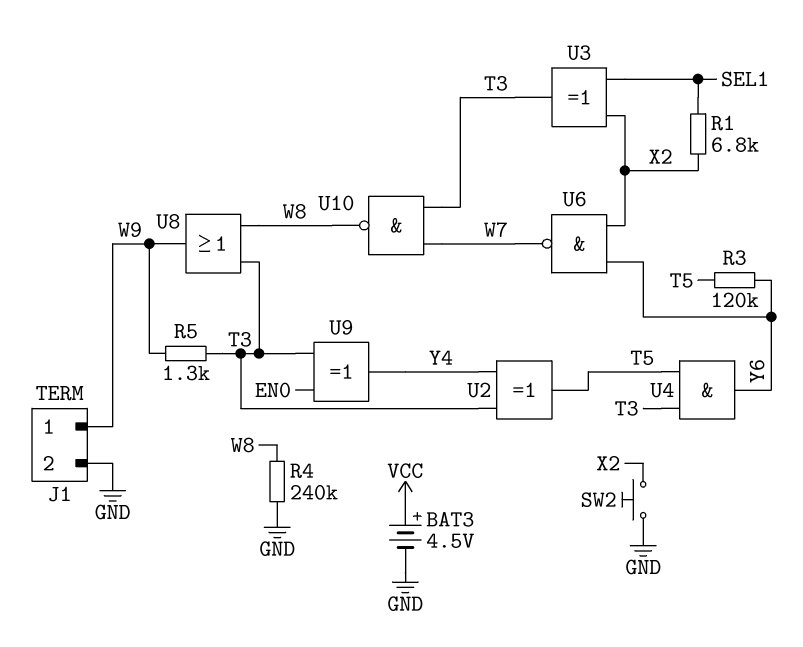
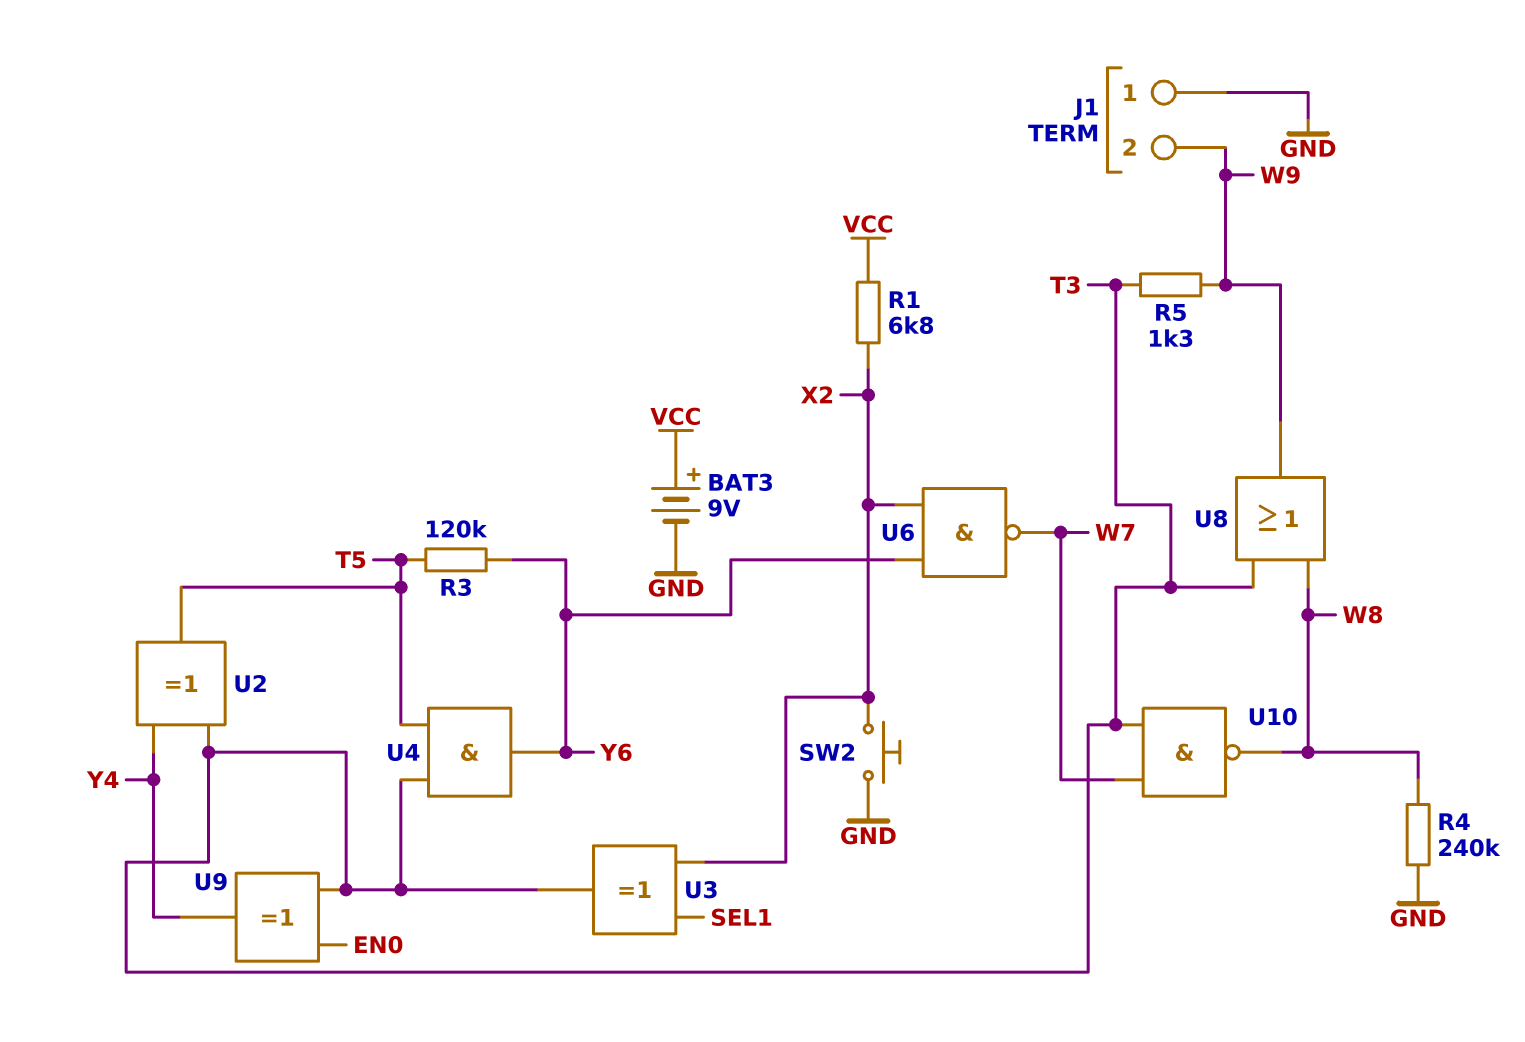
BAT3: 4.5V (plus VCC, minus GND) -> 9V (plus VCC, minus GND)
J1 pin 1: W9 -> GND
J1 pin 2: GND -> W9
R1: 6.8k (SEL1, X2) -> 6.8k (VCC, X2)

